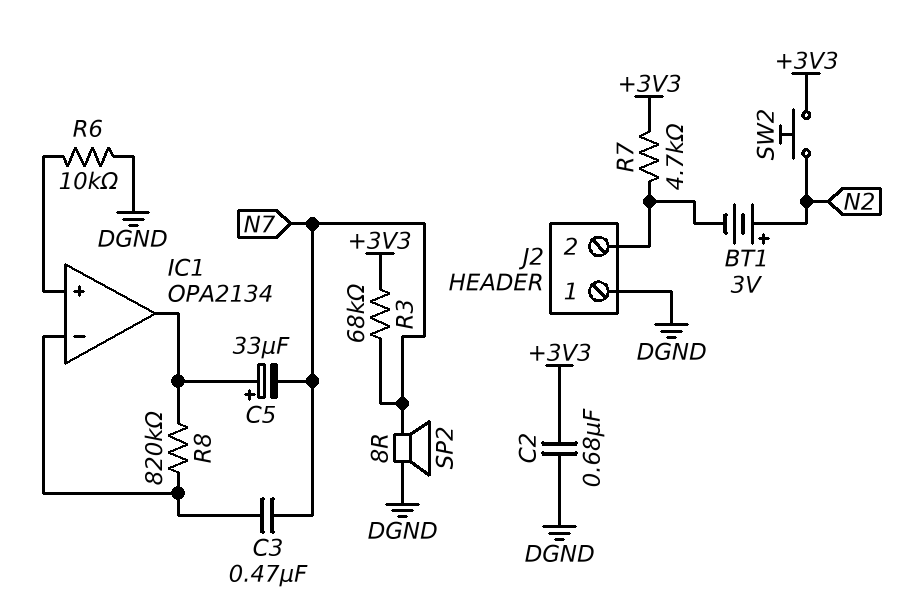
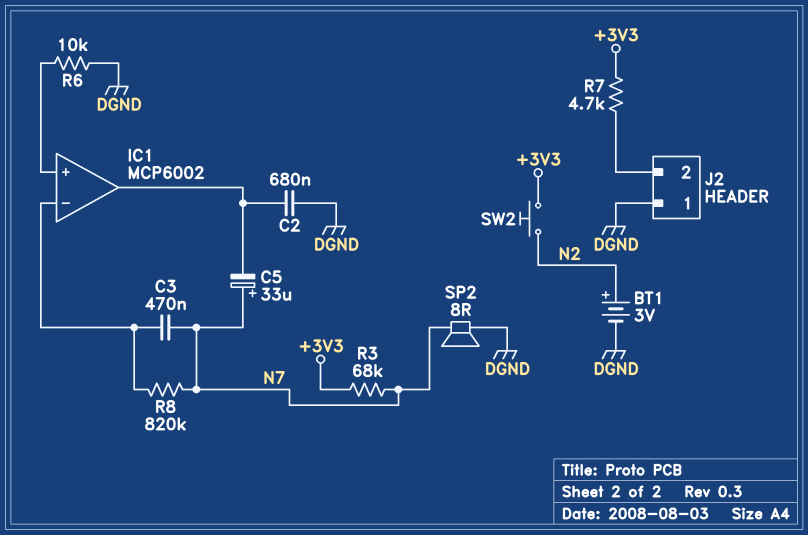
BT1: 3V (plus N2, minus J2/2) -> 3V (plus N2, minus DGND)
C2: 680nF (+3V3, DGND) -> 680nF (DGND, IC1/out)
C5: 33uF (plus IC1/out, minus N7) -> 33uF (plus N7, minus IC1/out)
IC1: OPA2134 -> MCP6002
R8: 820k (IC1/in-, IC1/out) -> 820k (IC1/in-, N7)

